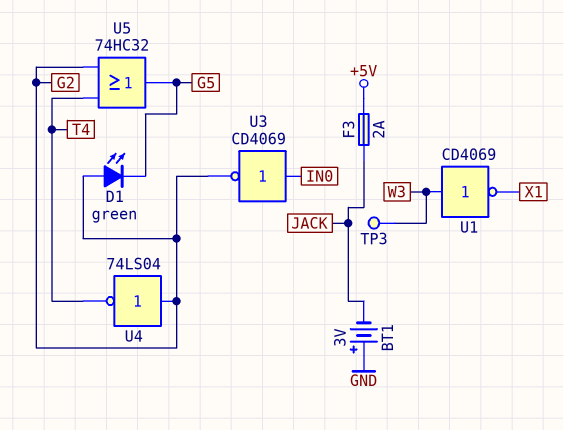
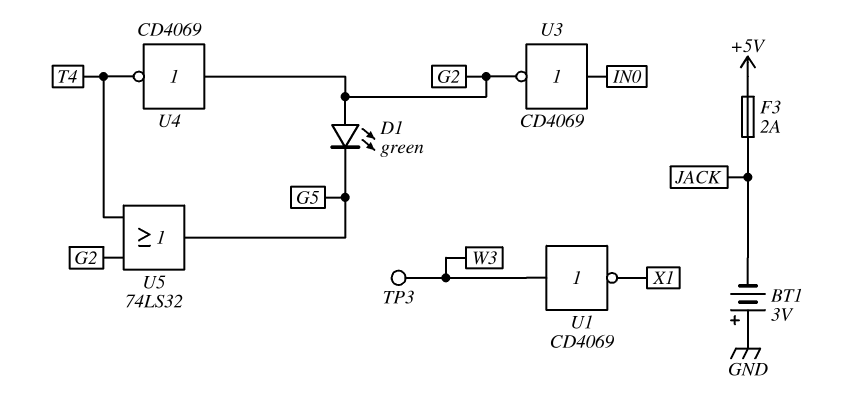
U4: NOT 74LS04 (in G2, out T4) -> NOT CD4069 (in G2, out T4)
U5: OR 74HC32 (in G2, in T4, out G5) -> OR 74LS32 (in G2, in T4, out G5)

